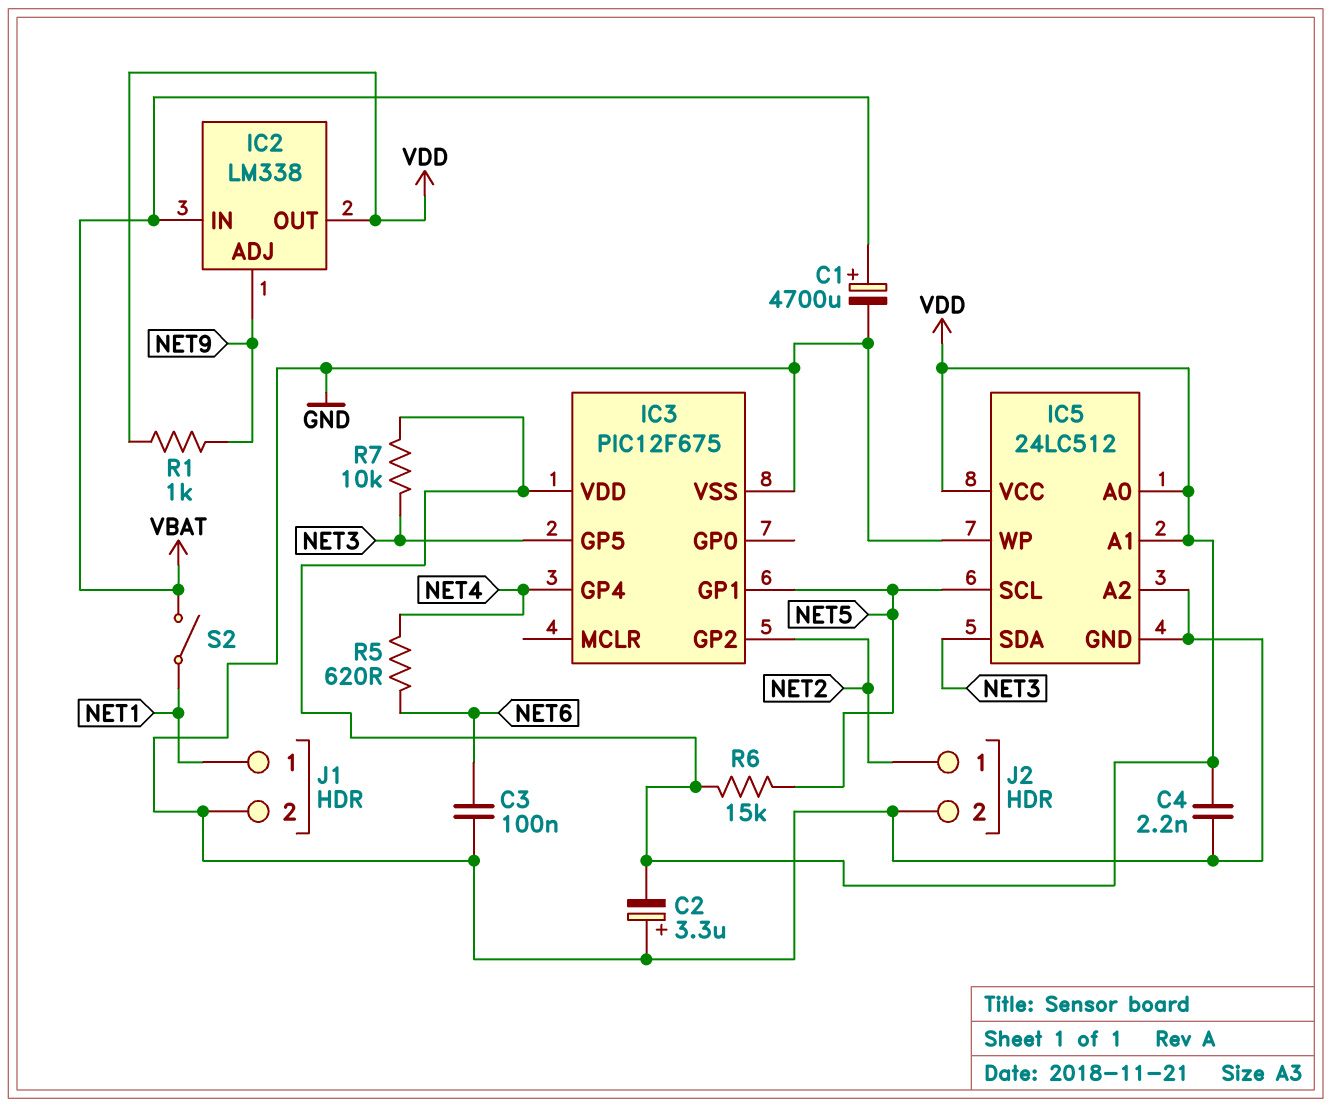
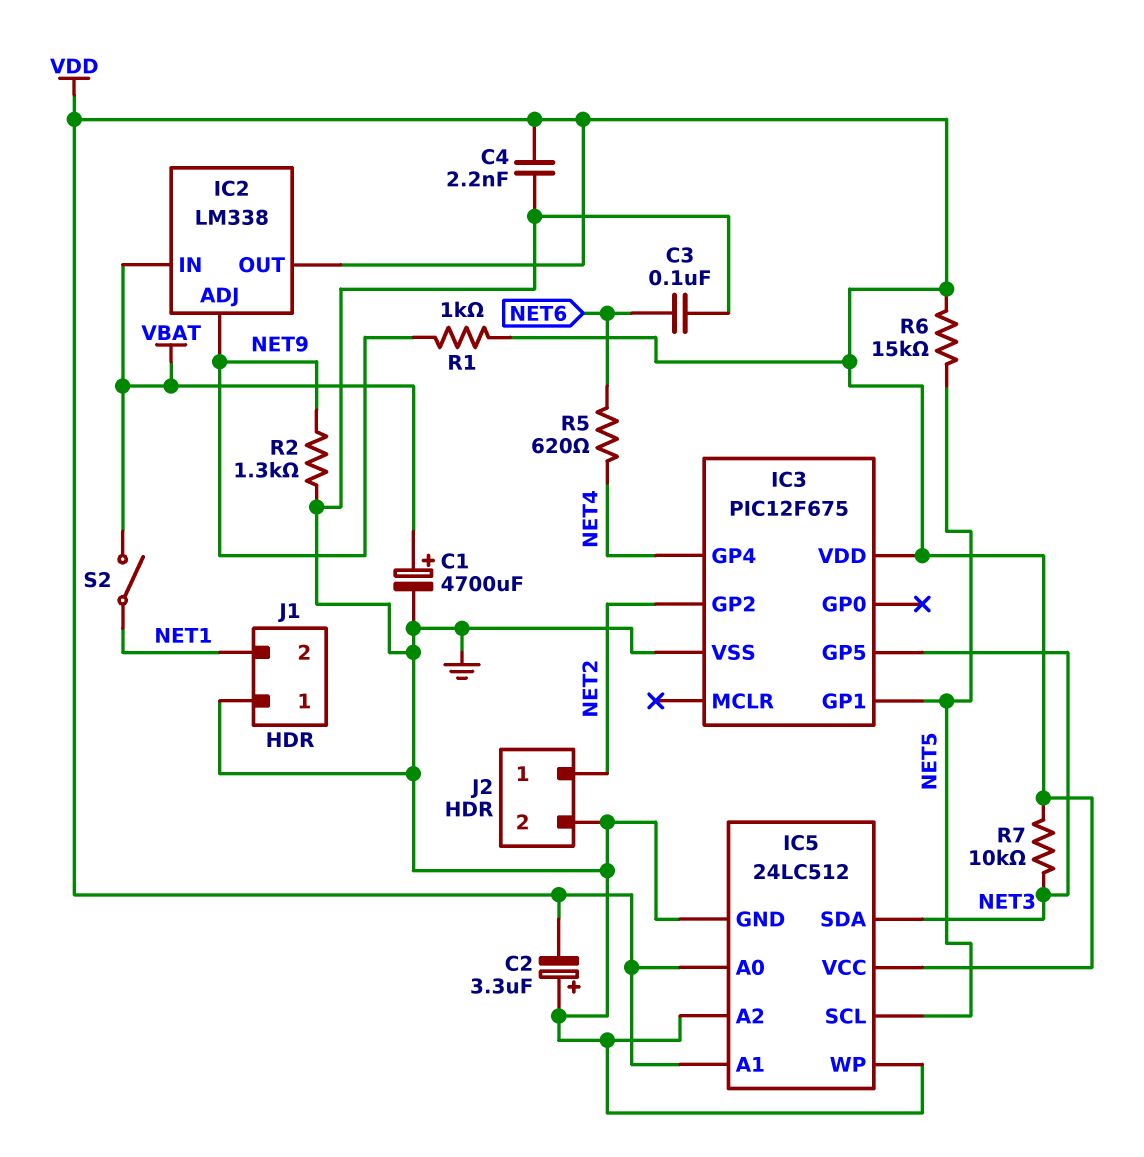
J1 pin 1: NET1 -> GND
J1 pin 2: GND -> NET1
R2: none -> 1.3k (GND, NET9)

